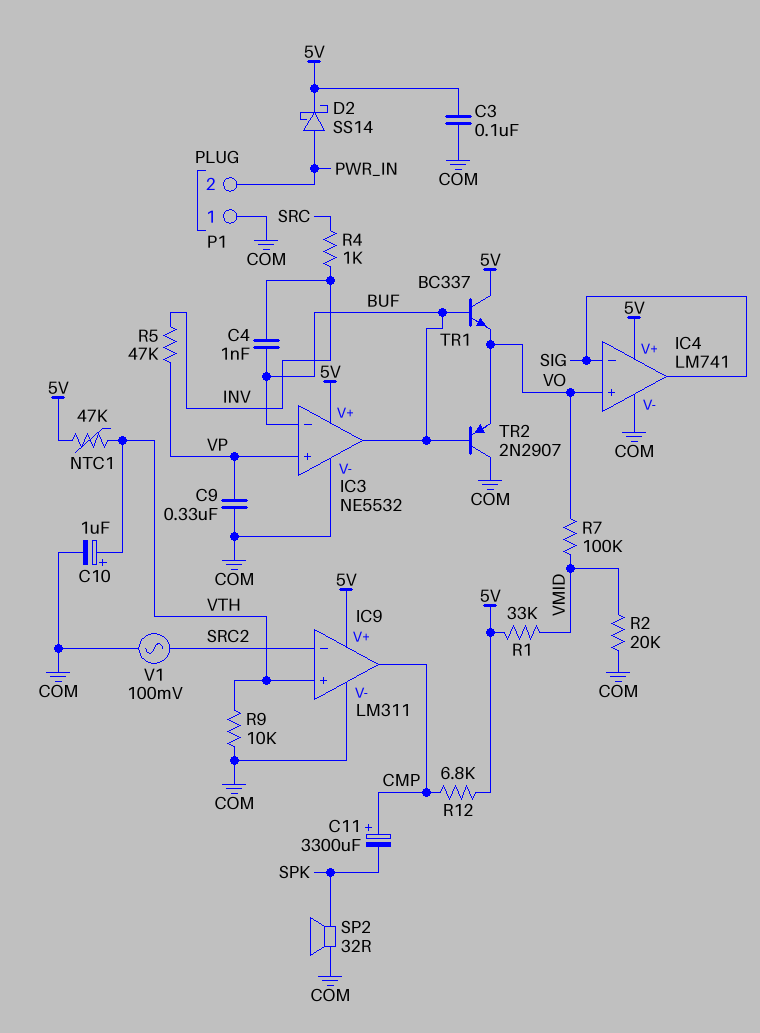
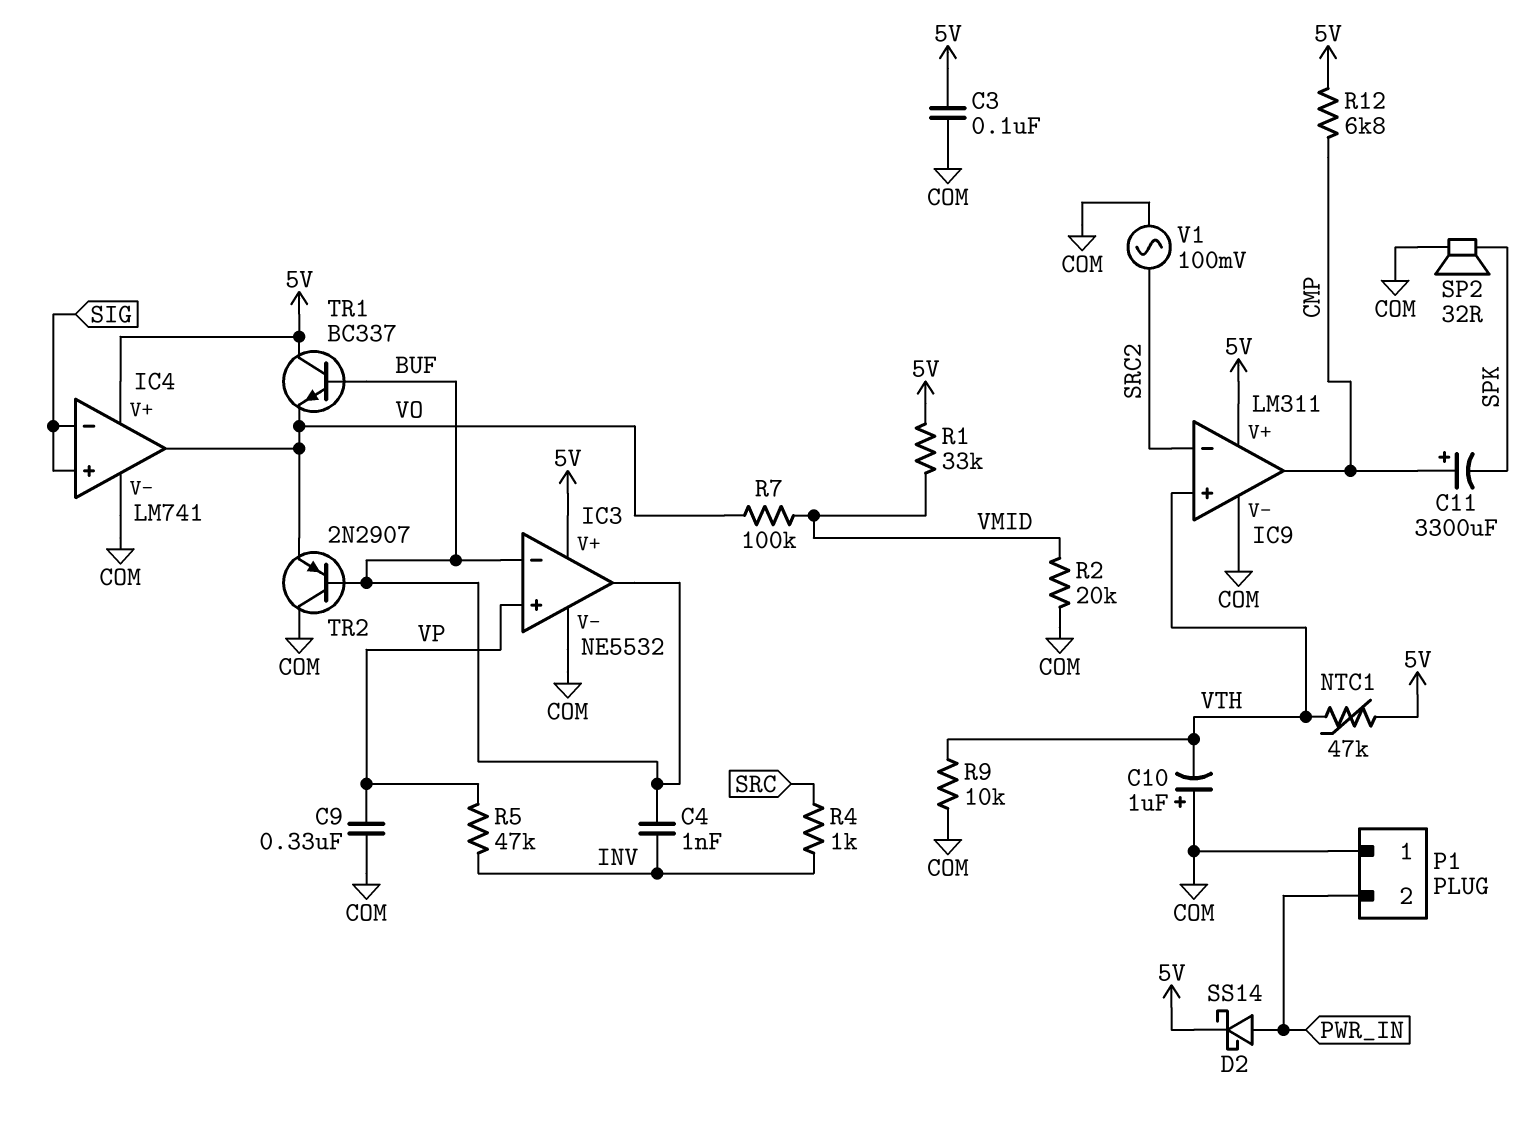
C10: 1uF (plus VTH, minus COM) -> 1uF (plus COM, minus VTH)
IC4 pin in+: VO -> SIG
IC4 pin out: SIG -> VO

